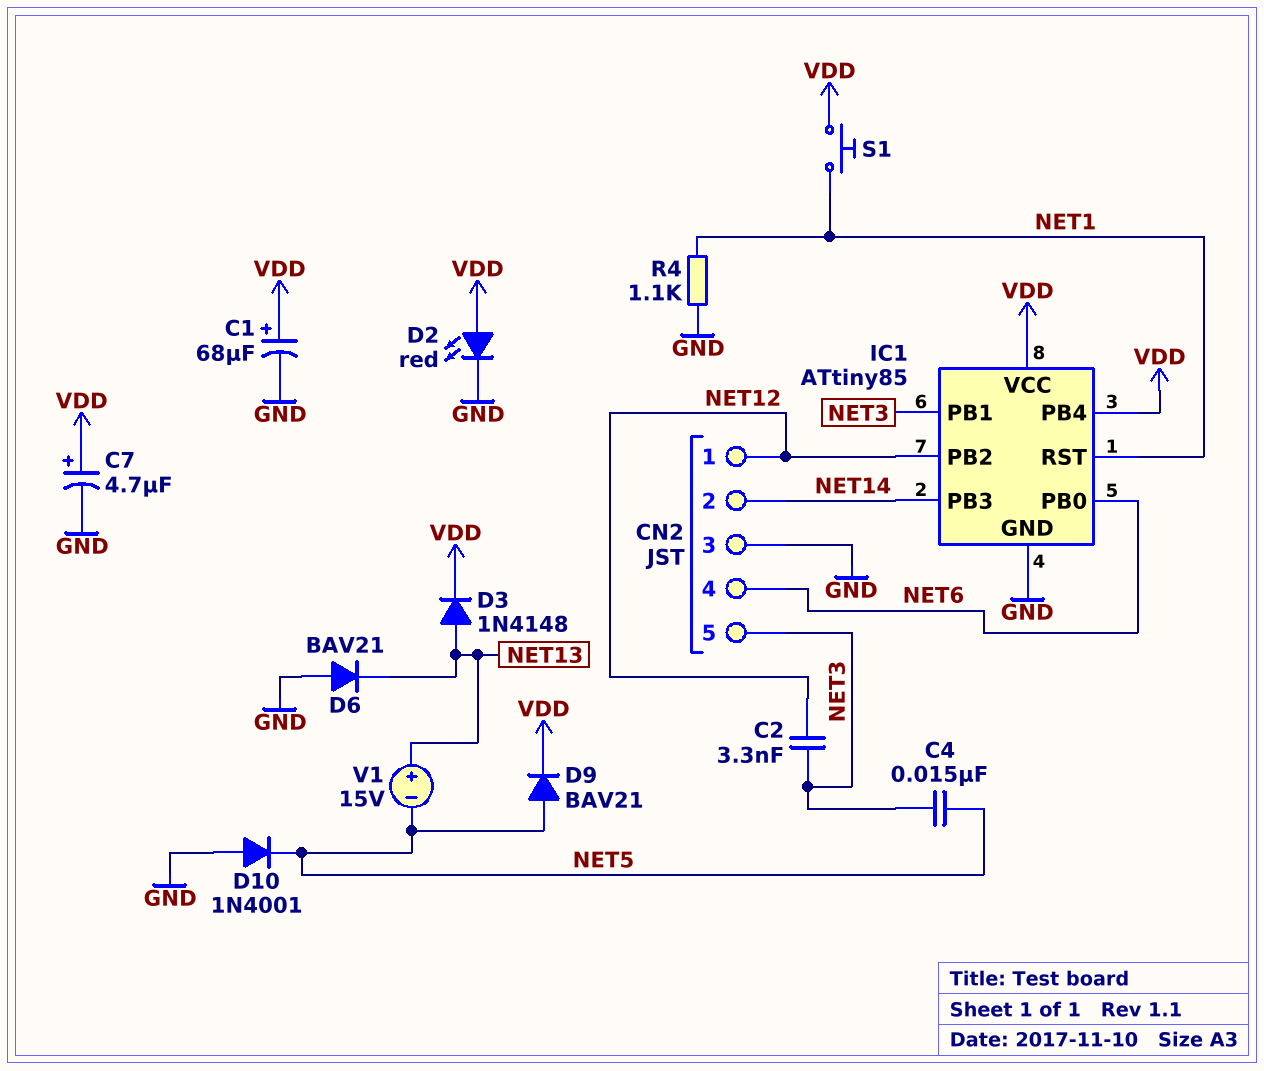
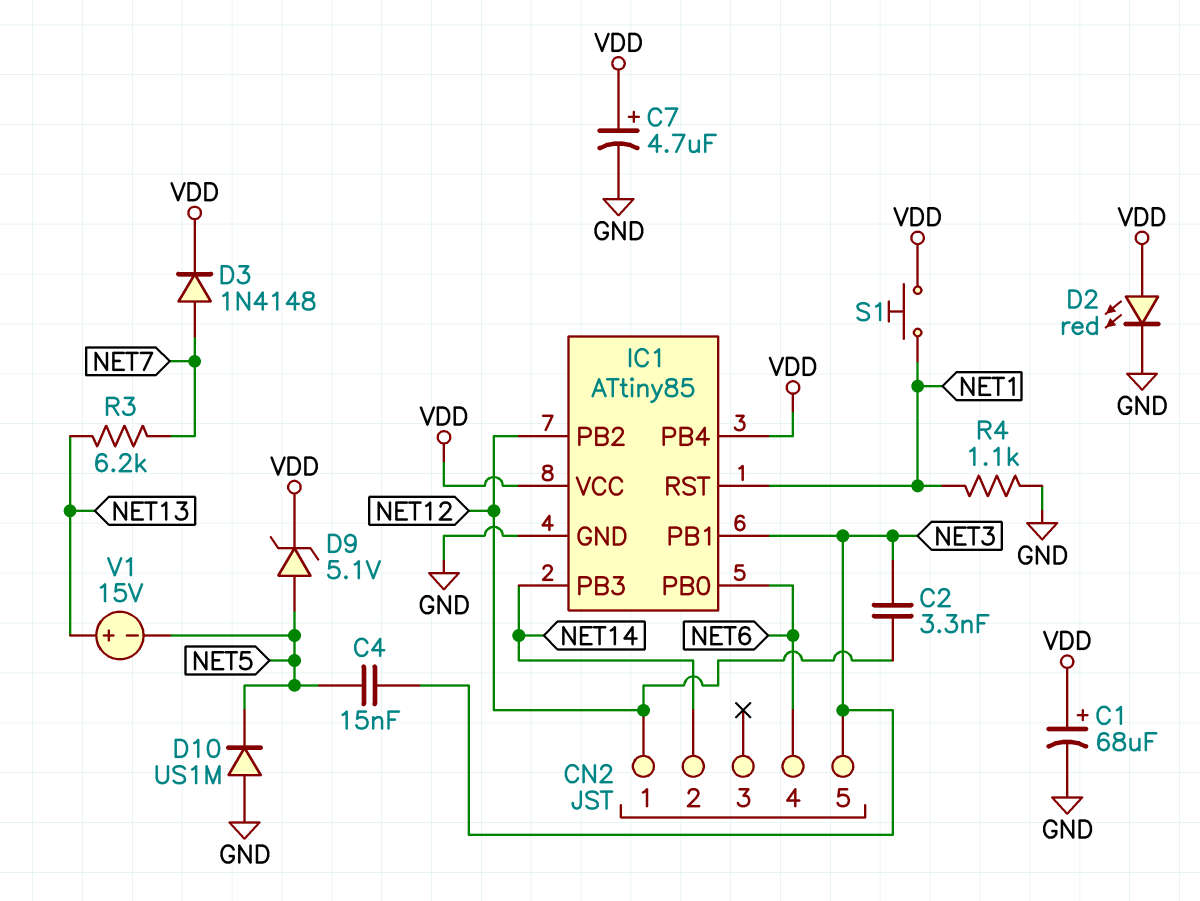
CN2 pin 3: GND -> none
D3: diode 1N4148 (A NET13, K VDD) -> diode 1N4148 (A NET7, K VDD)
D6: diode BAV21 (A GND, K NET13) -> none
D9: diode BAV21 (A NET5, K VDD) -> zener 5.1V (A NET5, K VDD)
D10: diode 1N4001 (A GND, K NET5) -> diode US1M (A GND, K NET5)
R3: none -> 6.2k (NET7, NET13)

